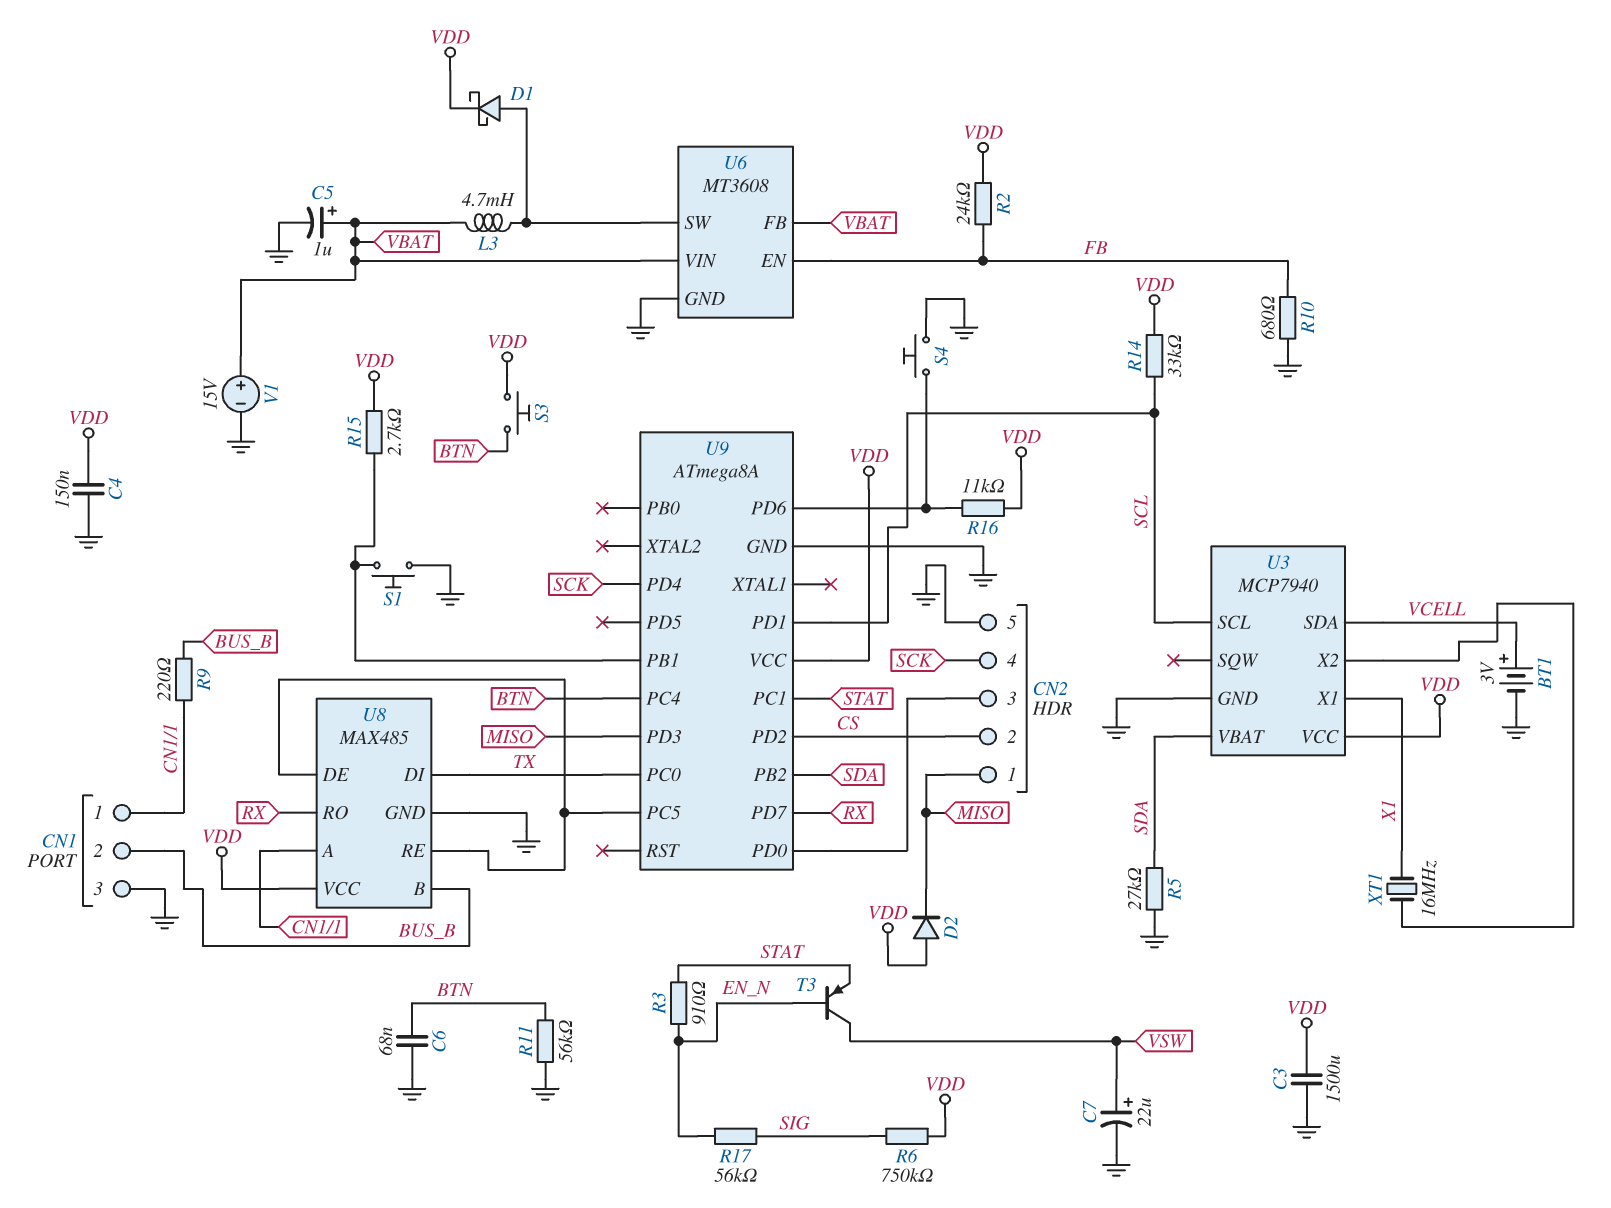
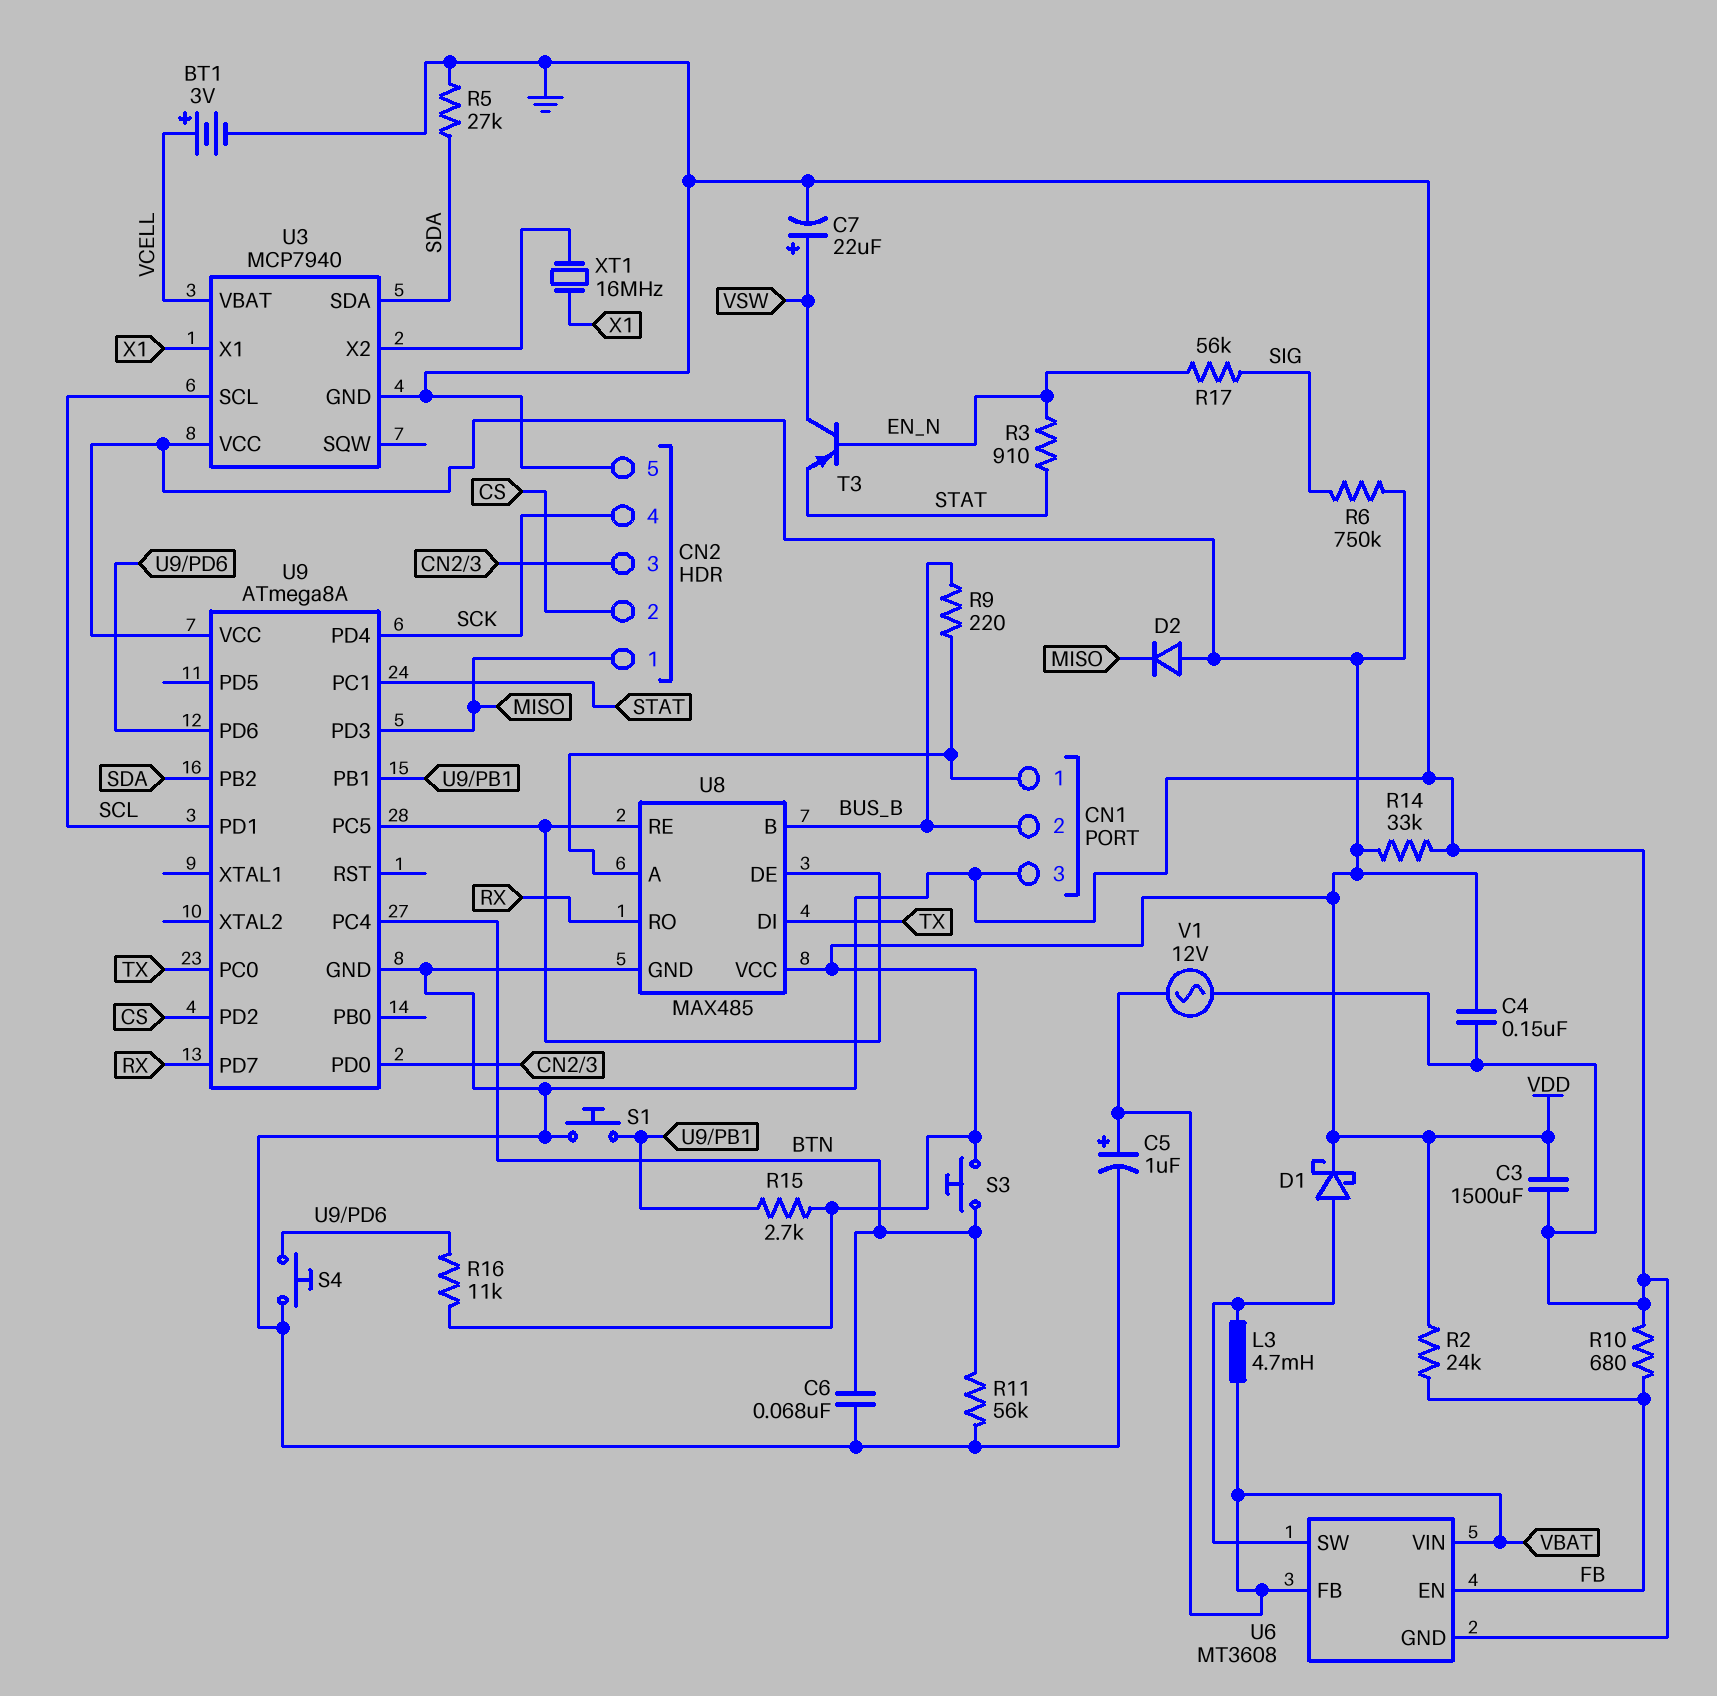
R14: 33k (SCL, VDD) -> 33k (GND, VDD)
U3 pin SDA: VCELL -> SDA
U3 pin VBAT: SDA -> VCELL
V1: 15V (plus VBAT, minus GND) -> AC 12V (GND, VBAT)

